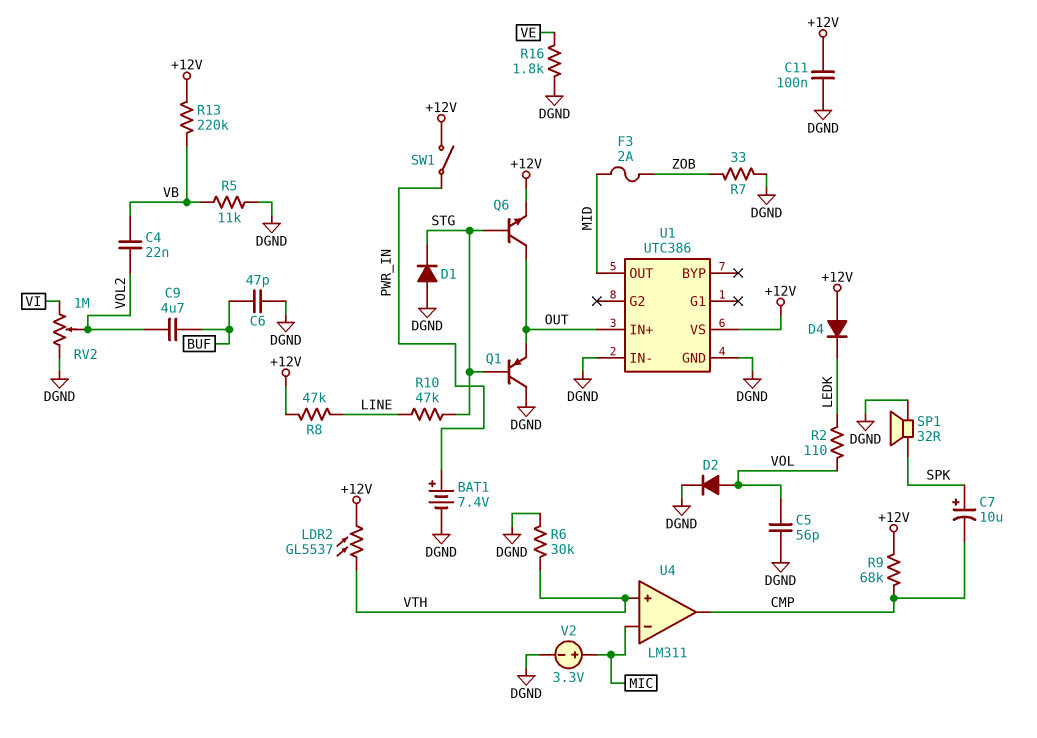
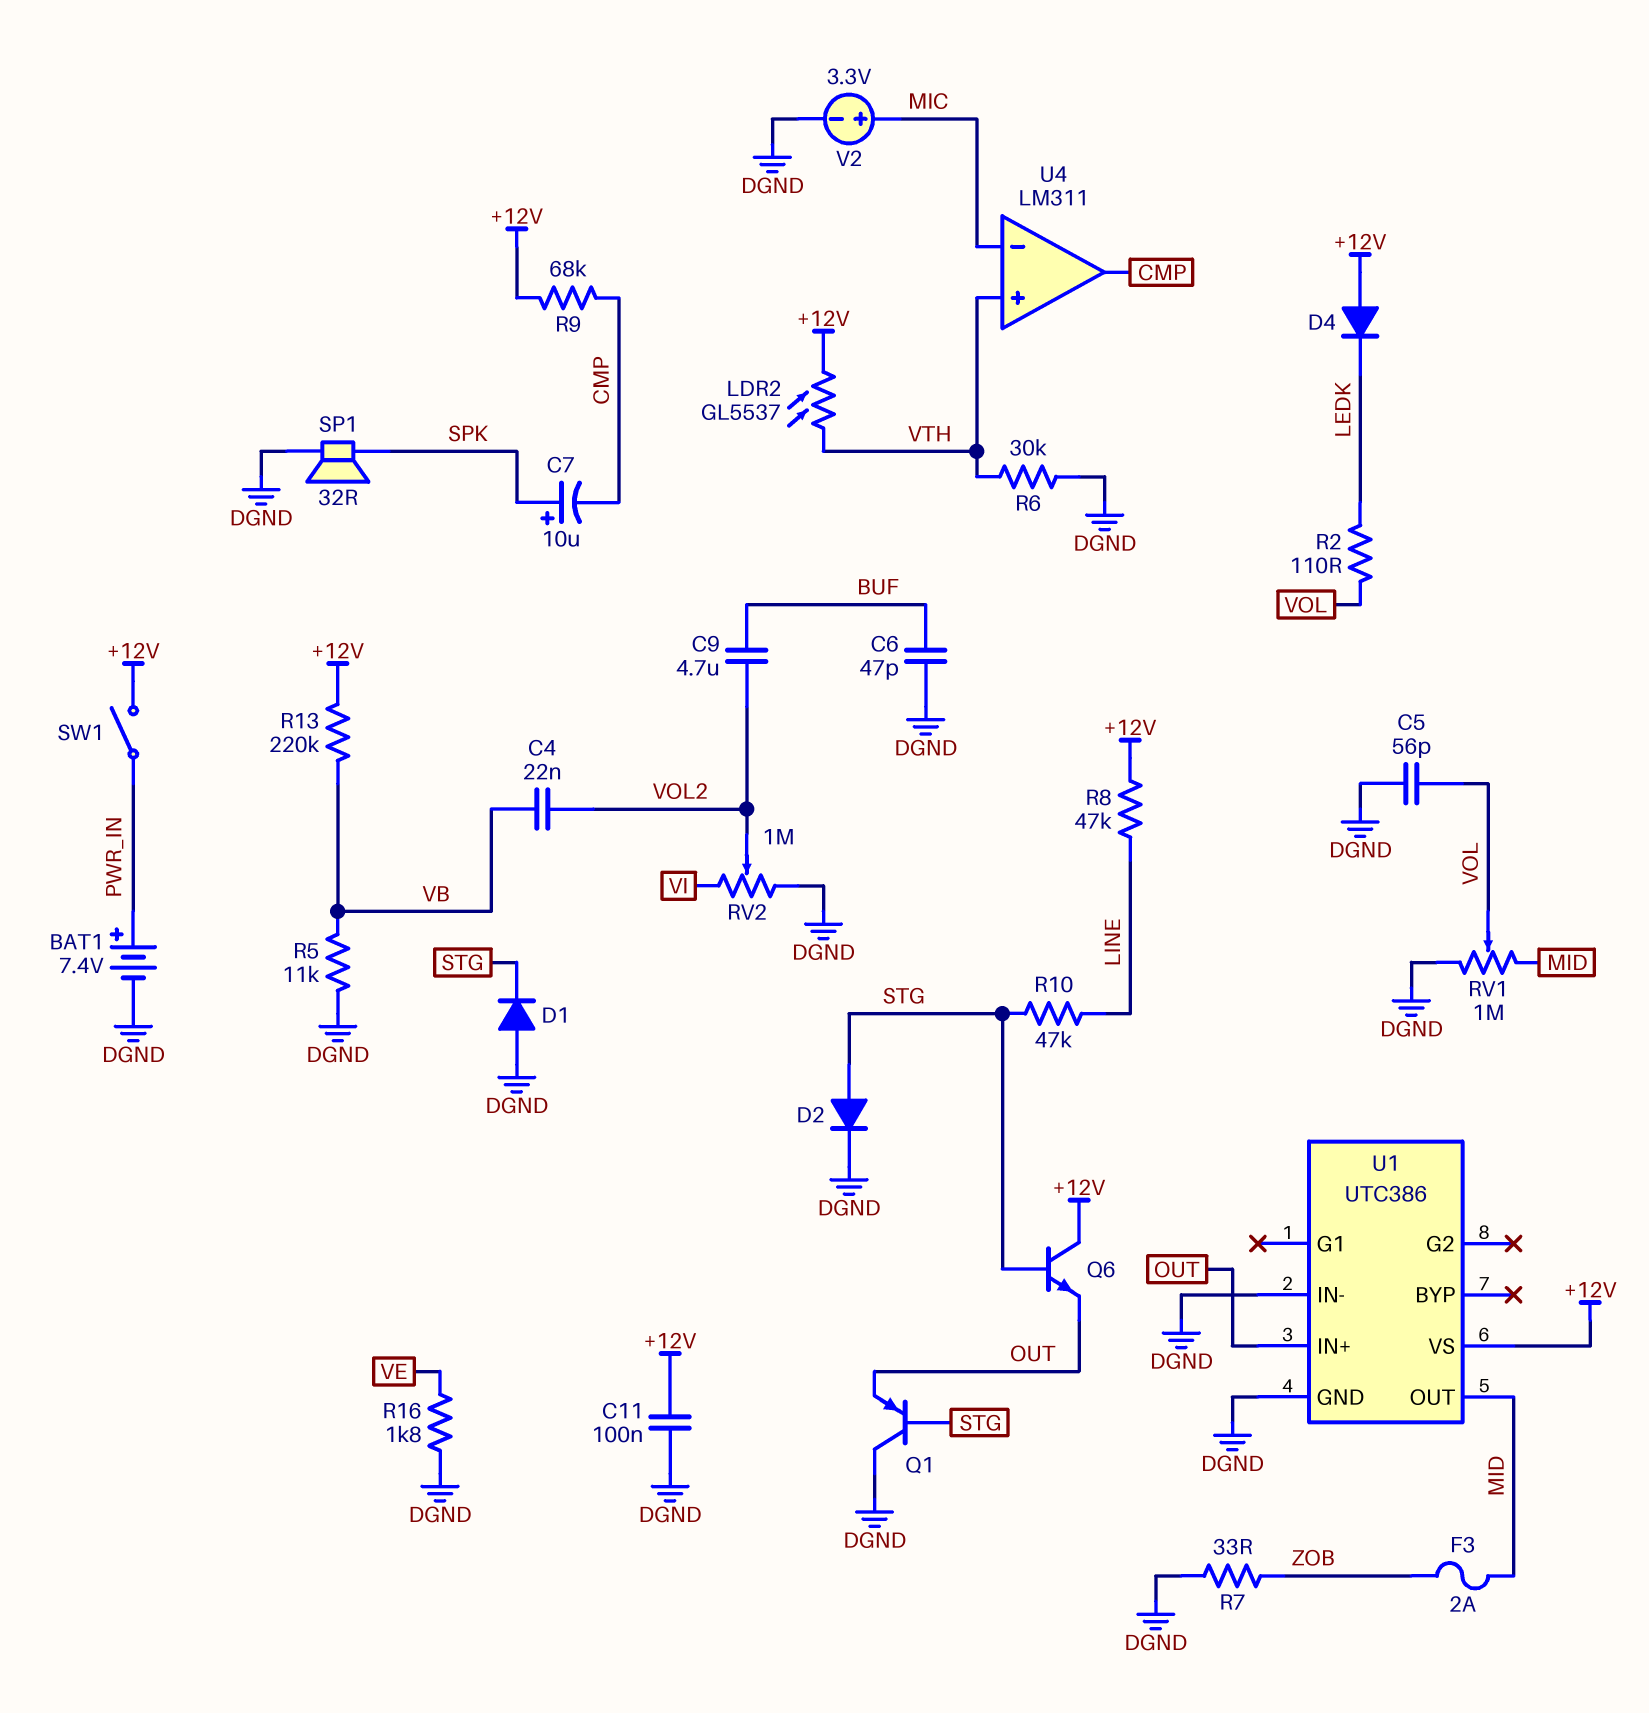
D2: diode (A VOL, K DGND) -> diode (A STG, K DGND)
Q6: NPN (B STG, C OUT, E +12V) -> NPN (B STG, C +12V, E OUT)
RV1: none -> 1M (DGND, MID, wiper VOL)

